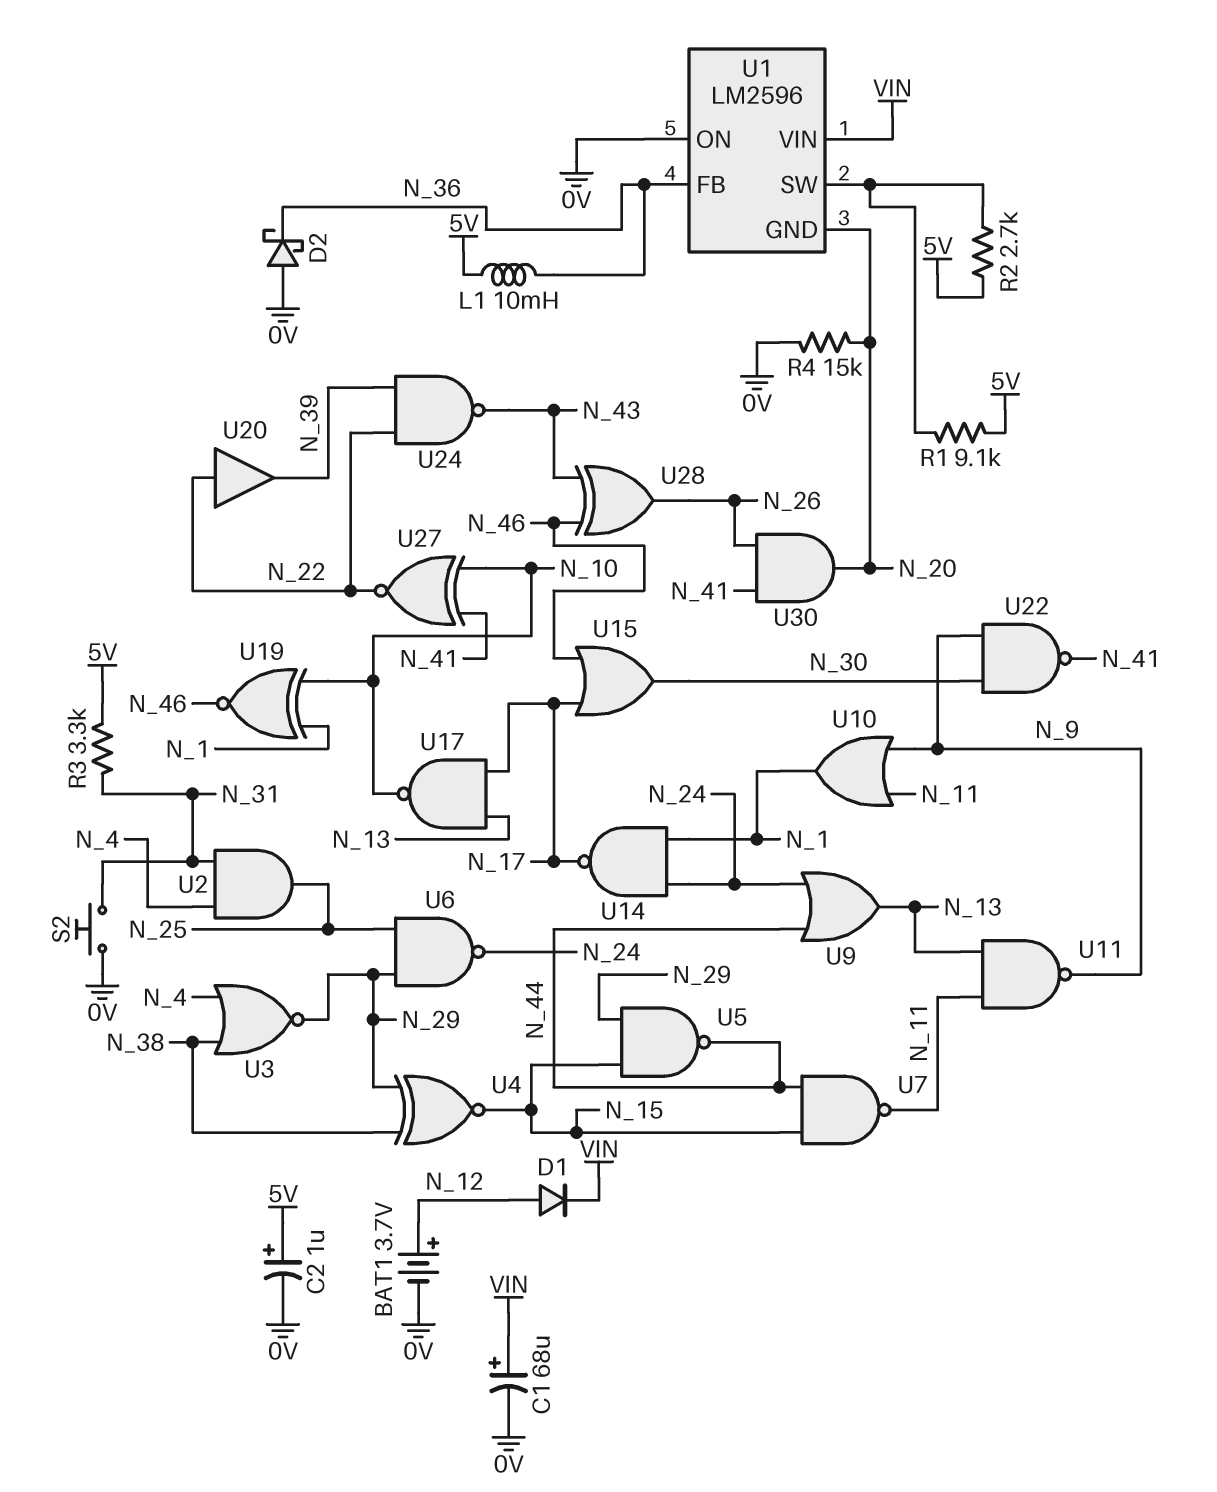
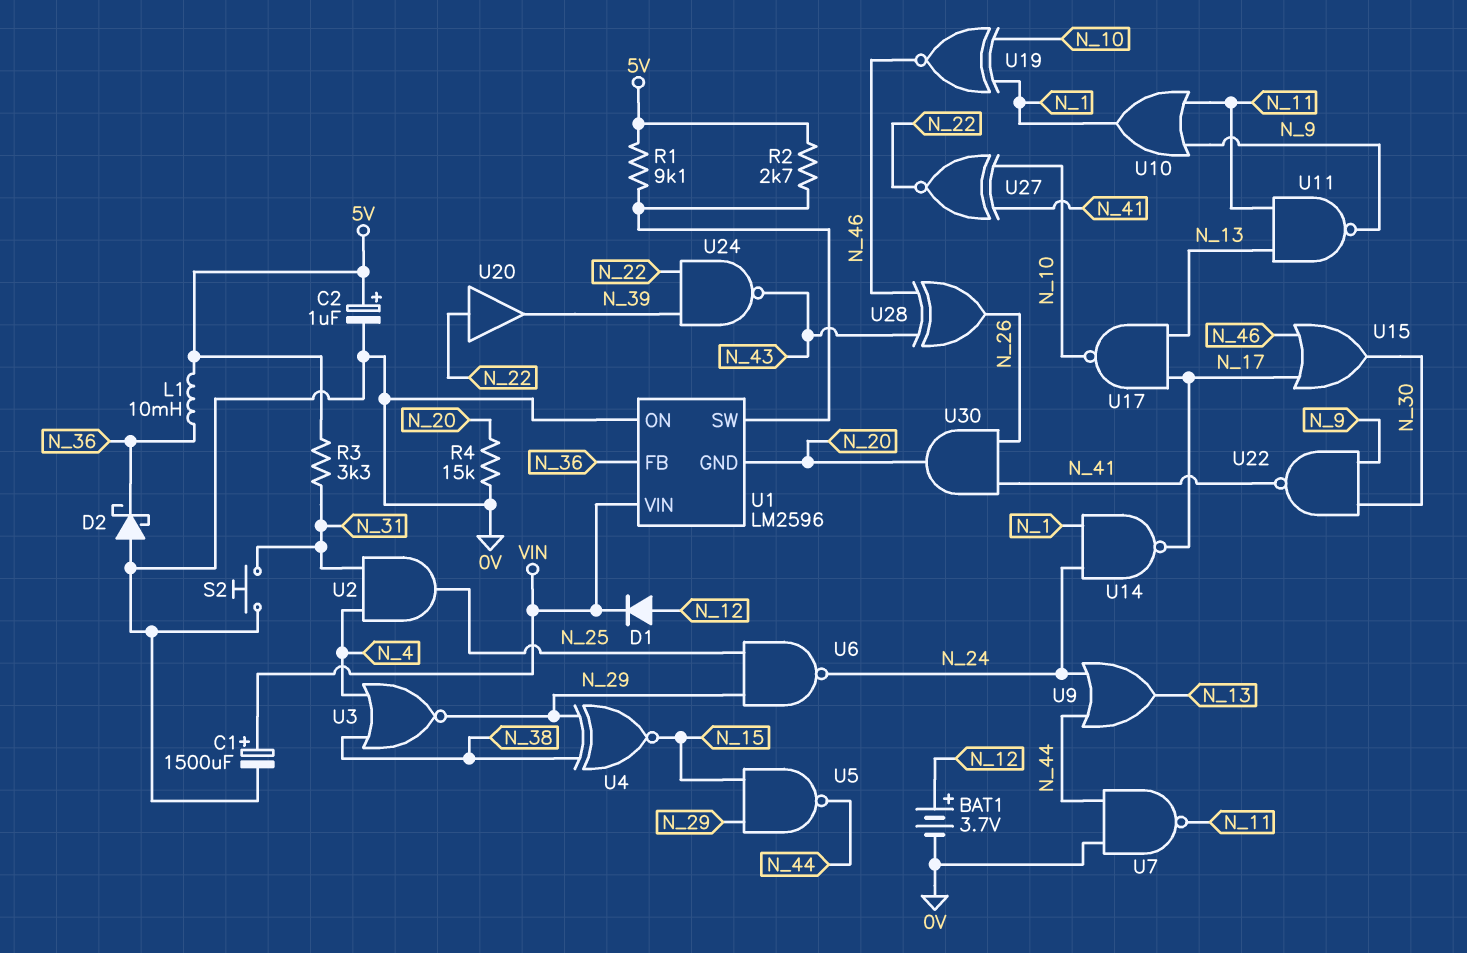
C1: 68uF (plus VIN, minus 0V) -> 1500uF (plus VIN, minus 0V)
U7: NAND (in N_15, in N_44, out N_11) -> NAND (in 0V, in N_44, out N_11)

